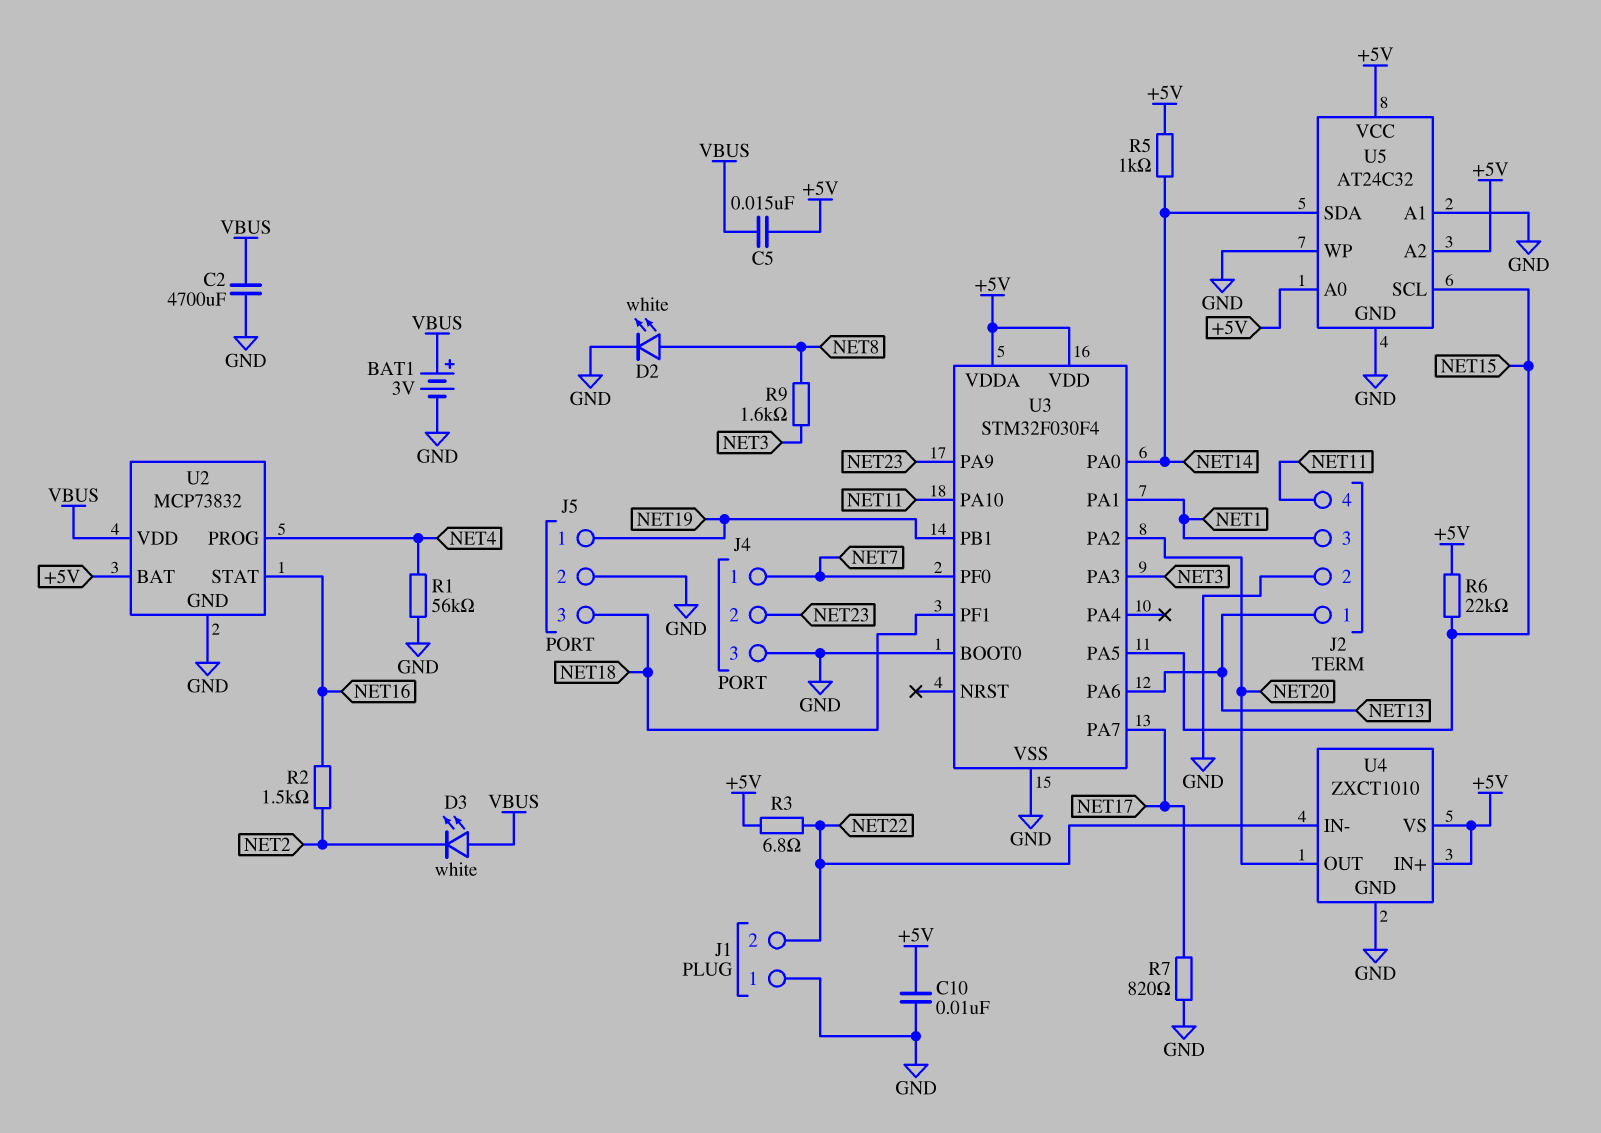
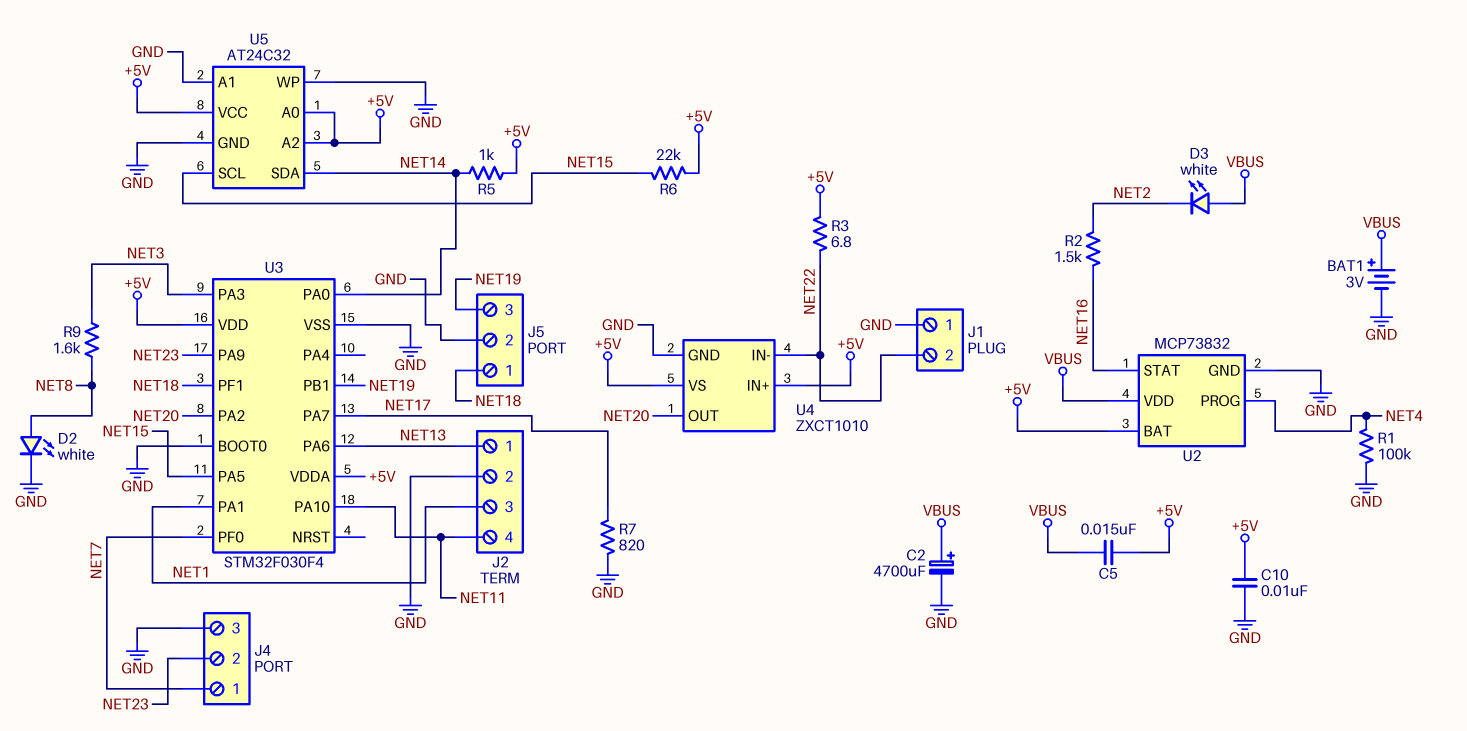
C2: 4700uF (GND, VBUS) -> 4700uF (plus VBUS, minus GND)
J5 pin 1: NET19 -> NET18
J5 pin 3: NET18 -> NET19
R1: 56k (GND, NET4) -> 100k (GND, NET4)

